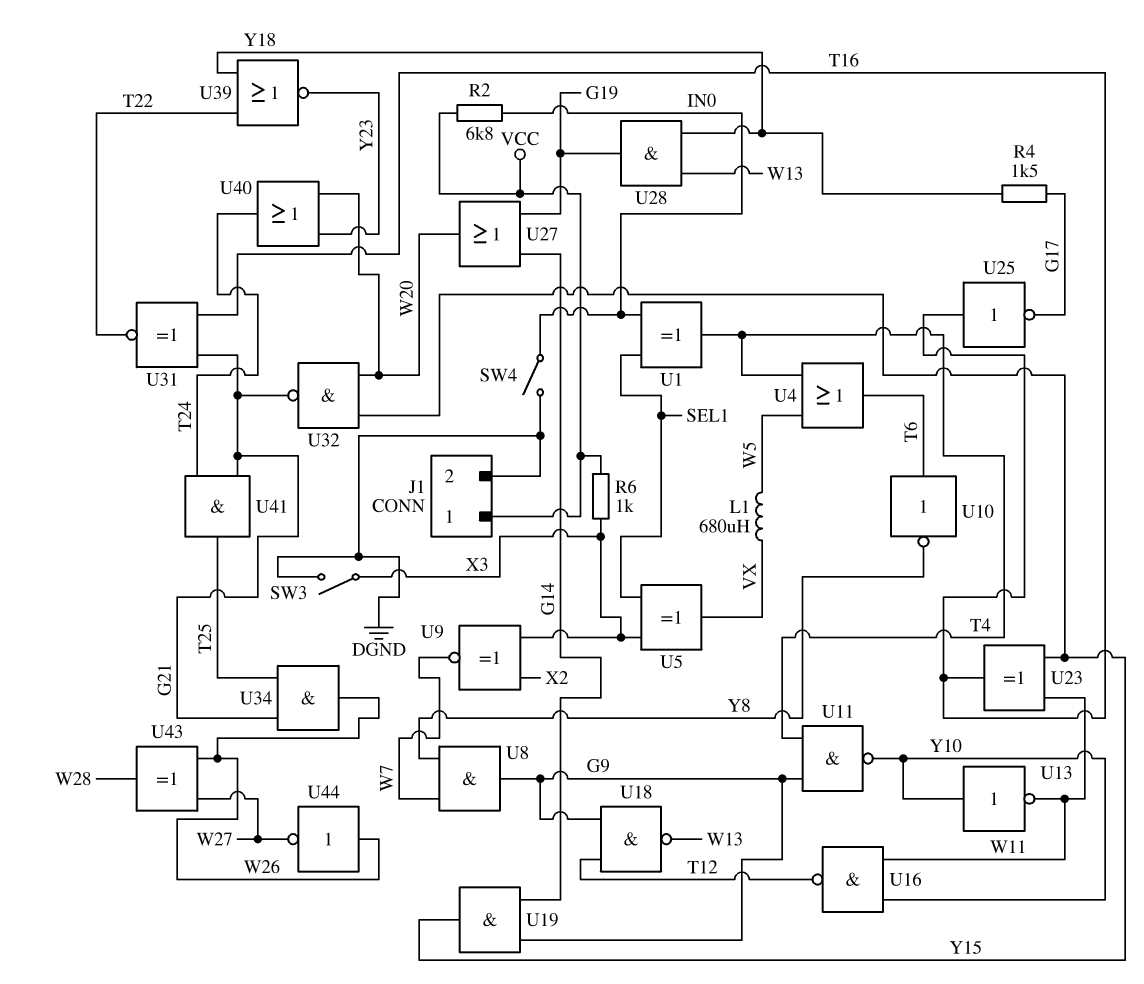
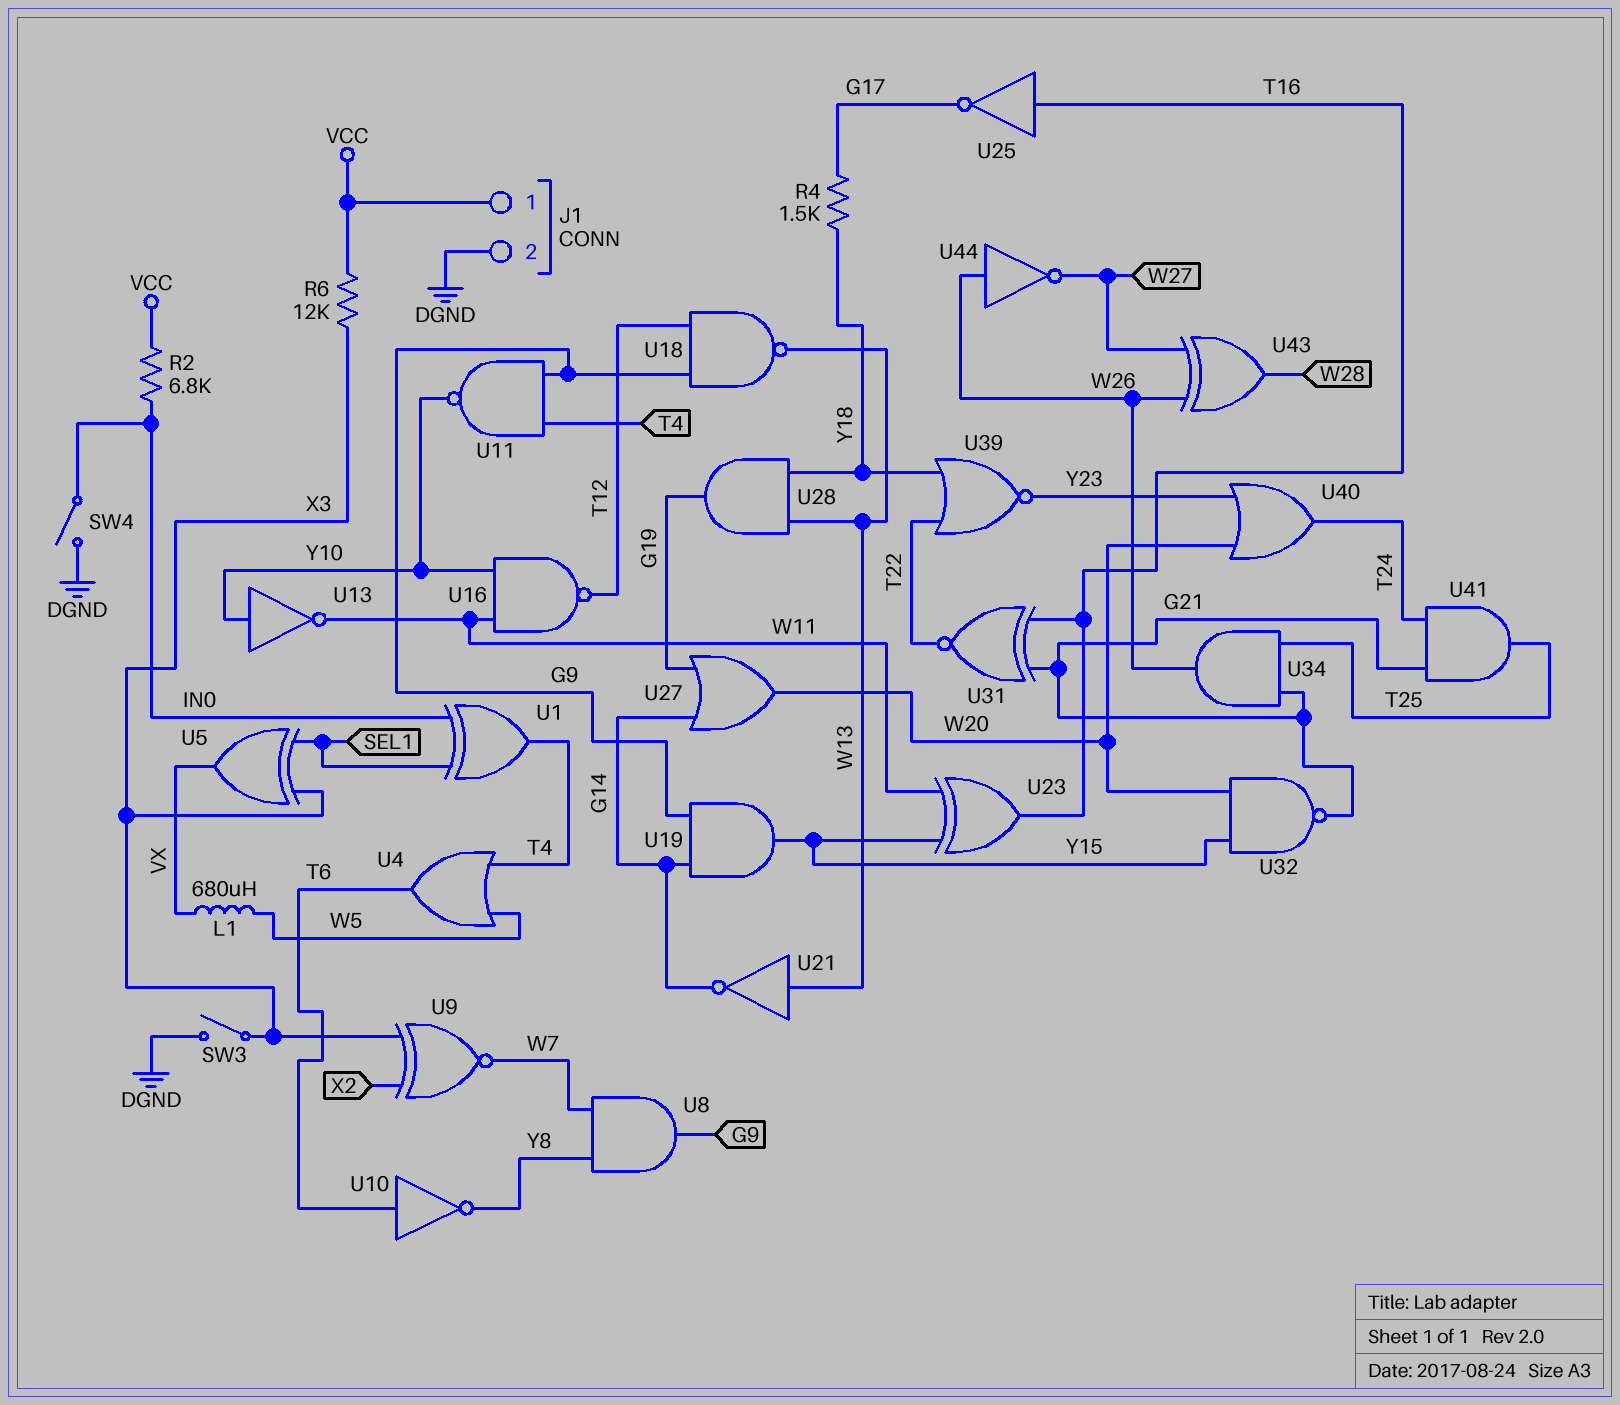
R6: 1k (VCC, X3) -> 12k (VCC, X3)
U21: none -> NOT (in W13, out G14)

